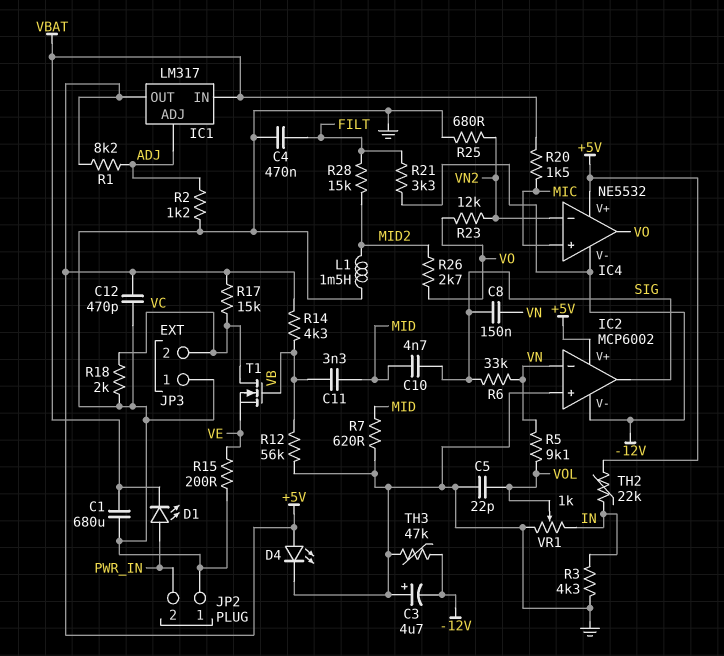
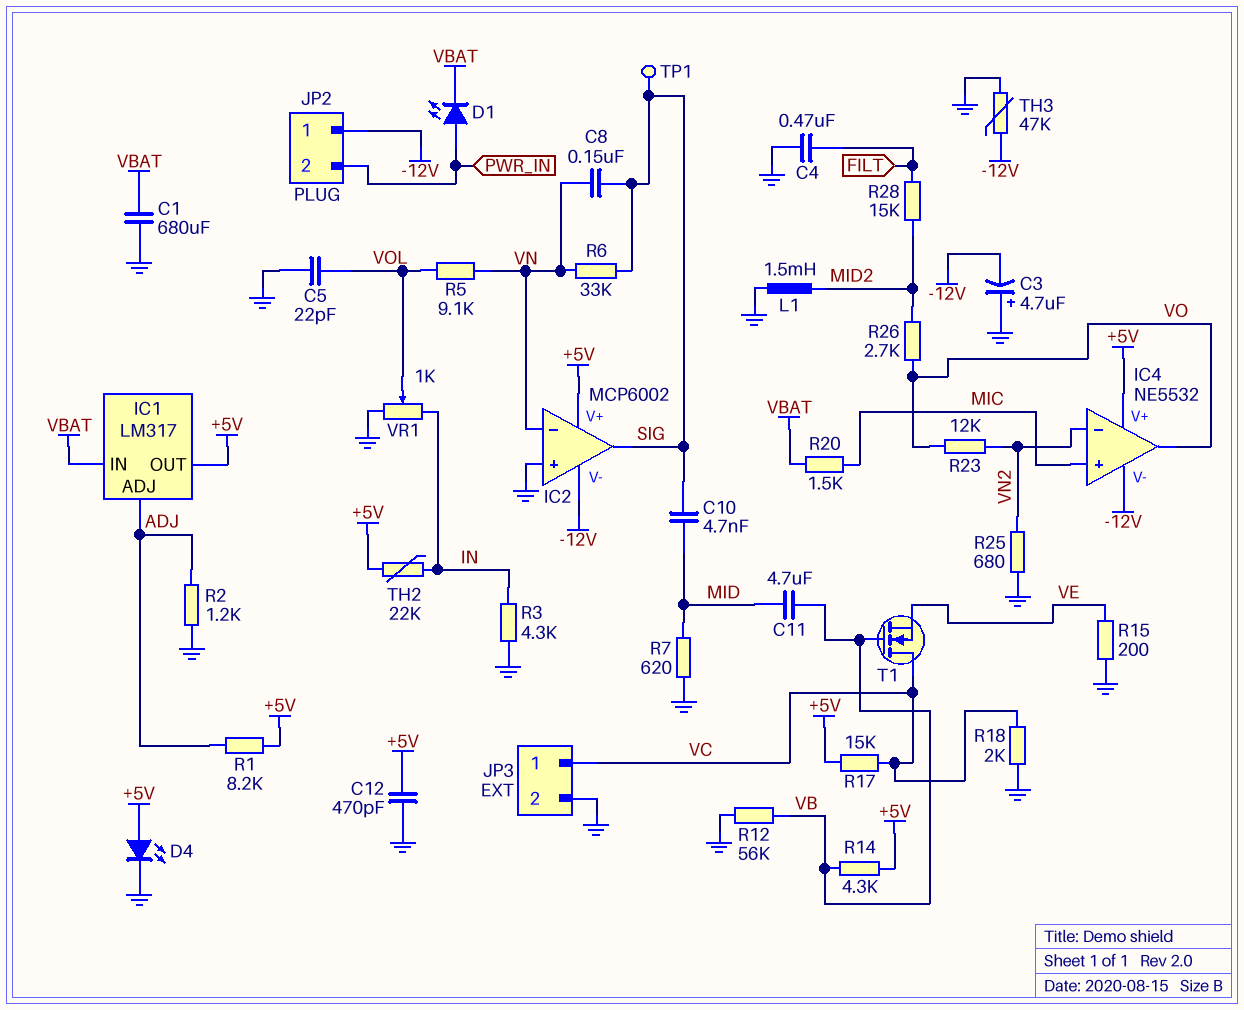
C11: 3.3nF (MID, VB) -> 4.7uF (MID, VB)
JP2 pin 1: GND -> -12V
JP3 pin 1: GND -> VC
JP3 pin 2: VC -> GND
R21: 3.3k (-12V, FILT) -> none
TP1: none -> test point (SIG)

